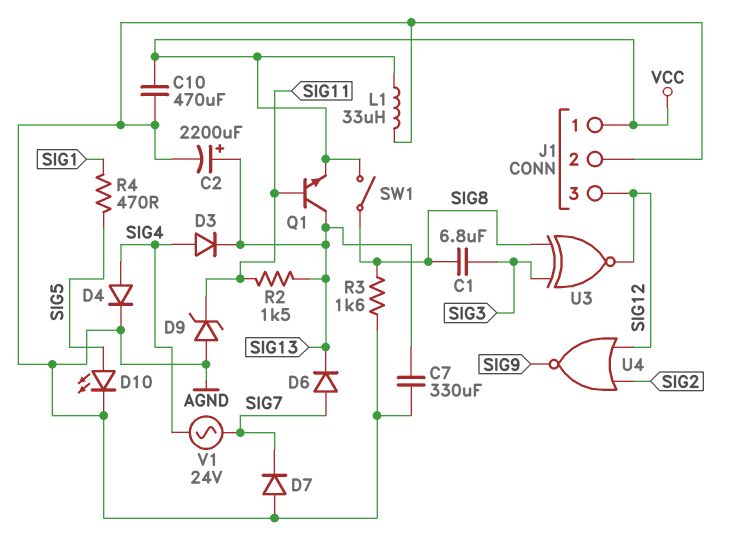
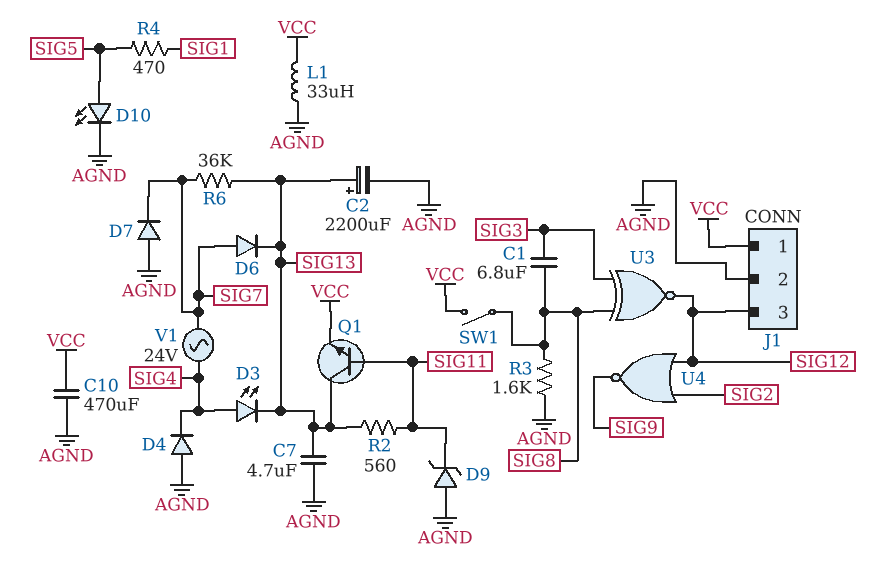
C7: 330uF (AGND, SIG13) -> 4.7uF (AGND, SIG13)
D3: diode (A SIG4, K SIG13) -> LED (A SIG4, K SIG13)
D4: diode (A SIG4, K AGND) -> diode (A AGND, K SIG4)
R2: 1.5k (SIG11, SIG13) -> 560 (SIG11, SIG13)
R6: none -> 36k (SIG7, SIG13)

